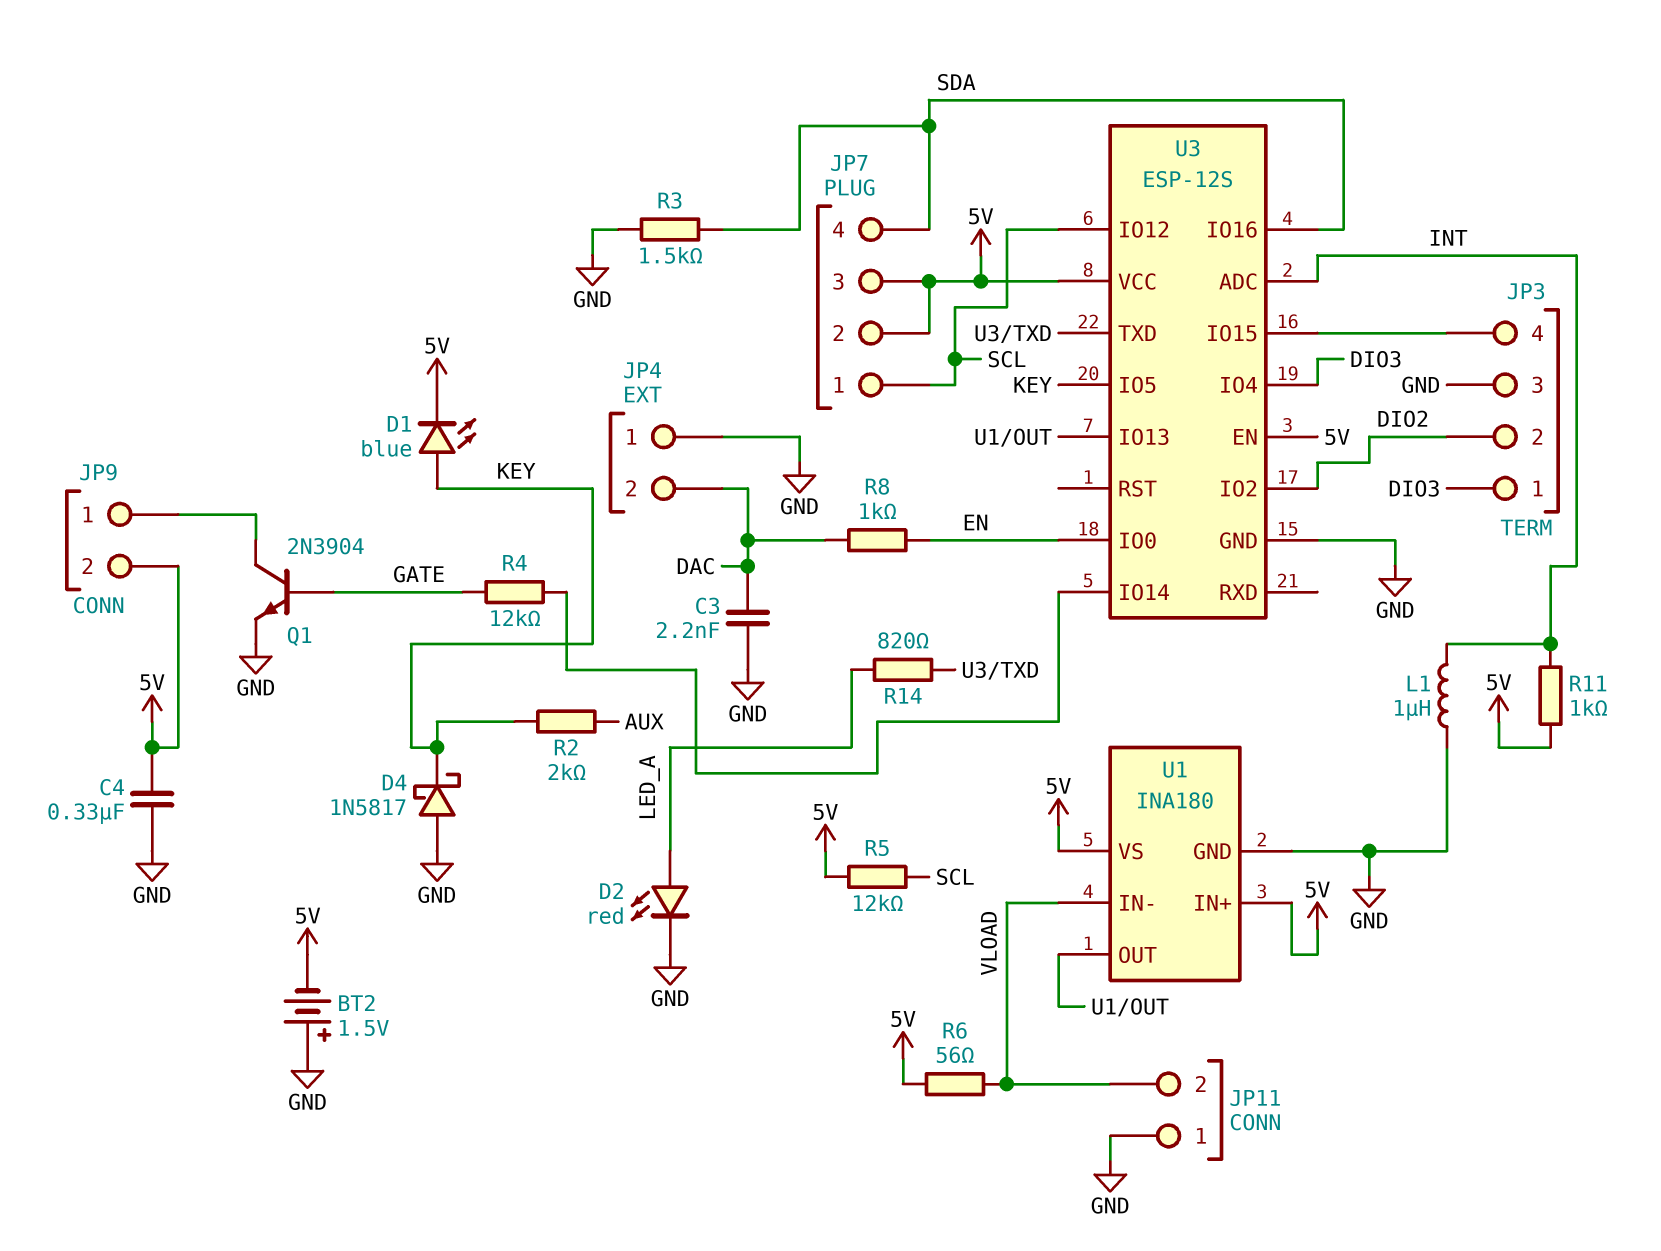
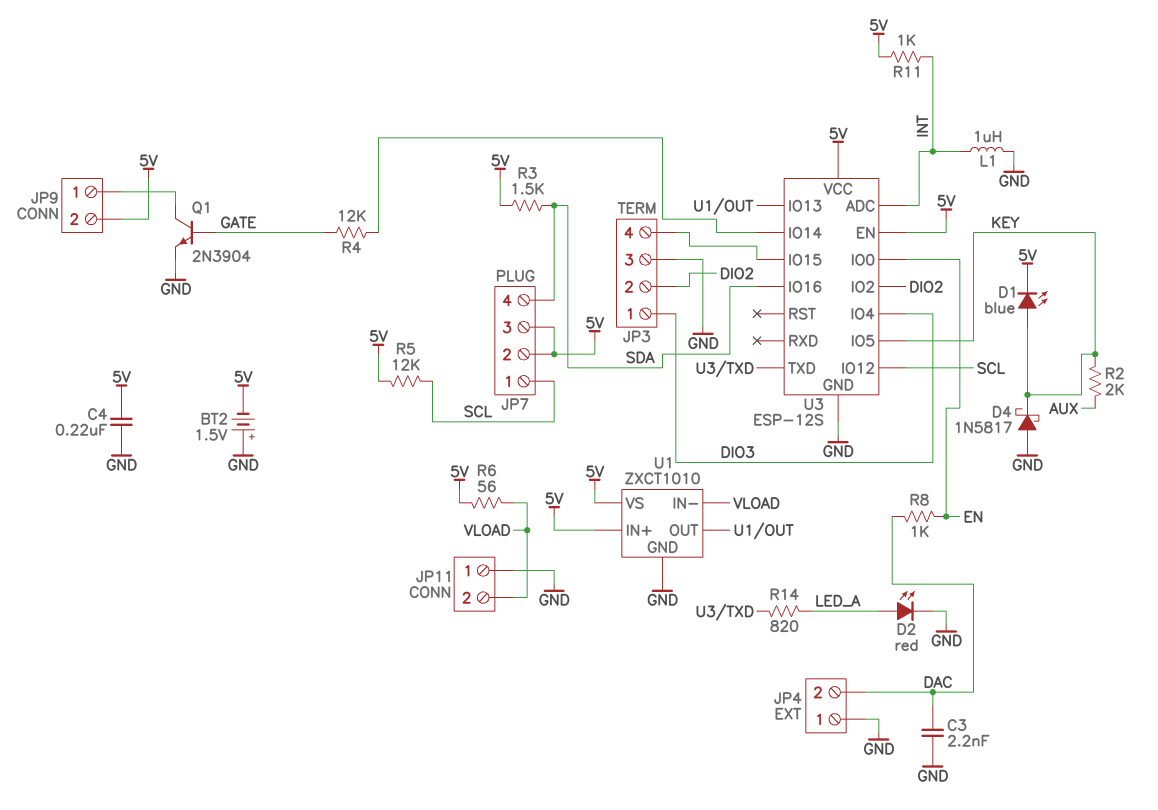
C4: 330nF (5V, GND) -> 220nF (5V, GND)
R3: 1.5k (GND, SDA) -> 1.5k (5V, SDA)
U1: INA180 -> ZXCT1010

